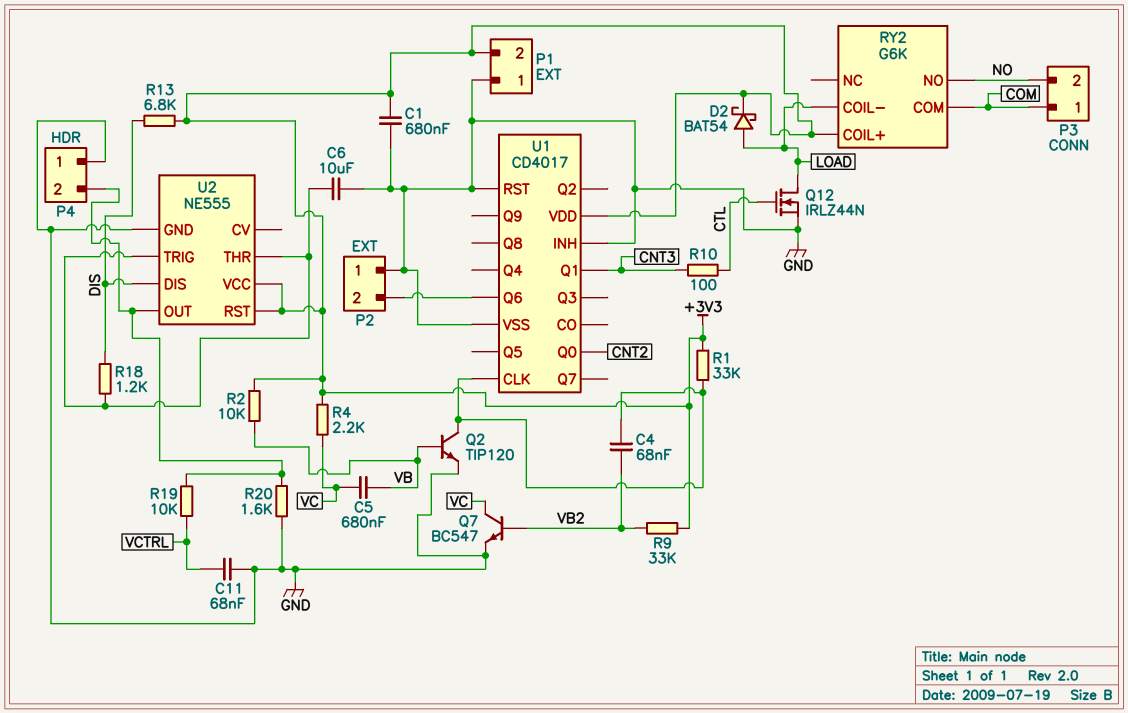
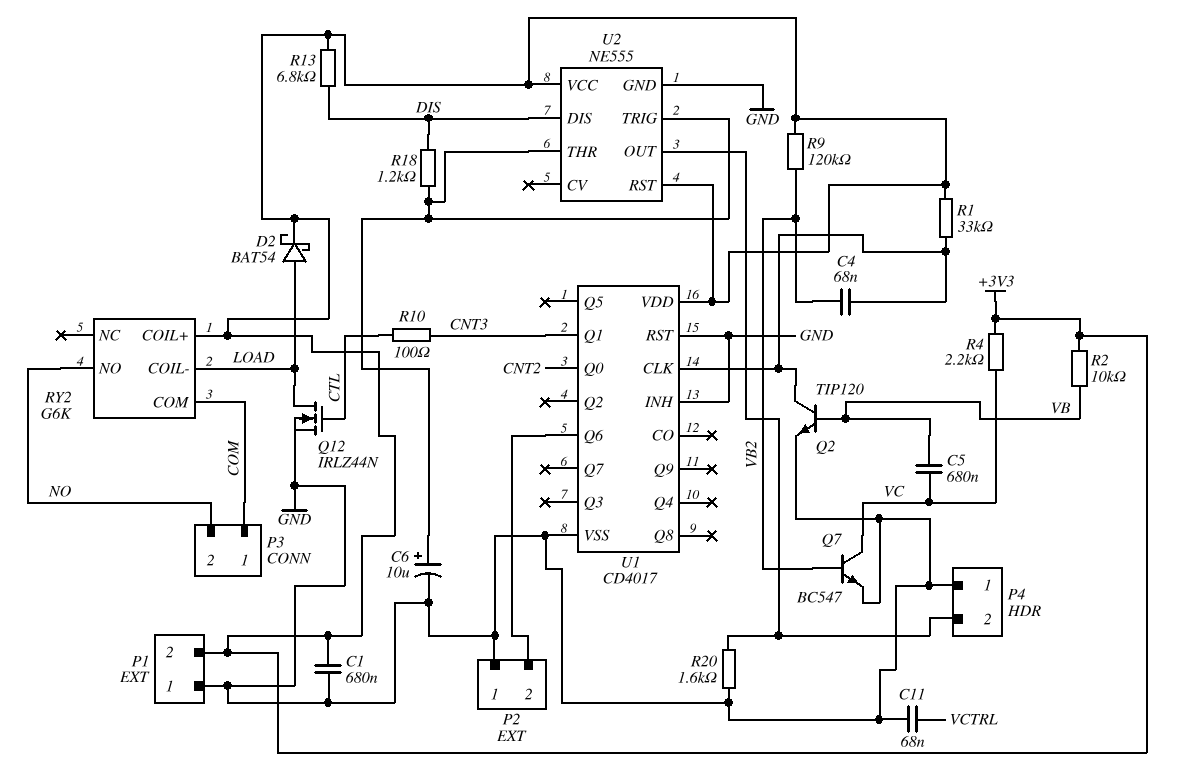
C6: 10uF (GND, U2/THR) -> 10uF (plus U2/THR, minus GND)
R9: 33k (+3V3, VB2) -> 120k (+3V3, VB2)
R19: 10k (P4/2, VCTRL) -> none

